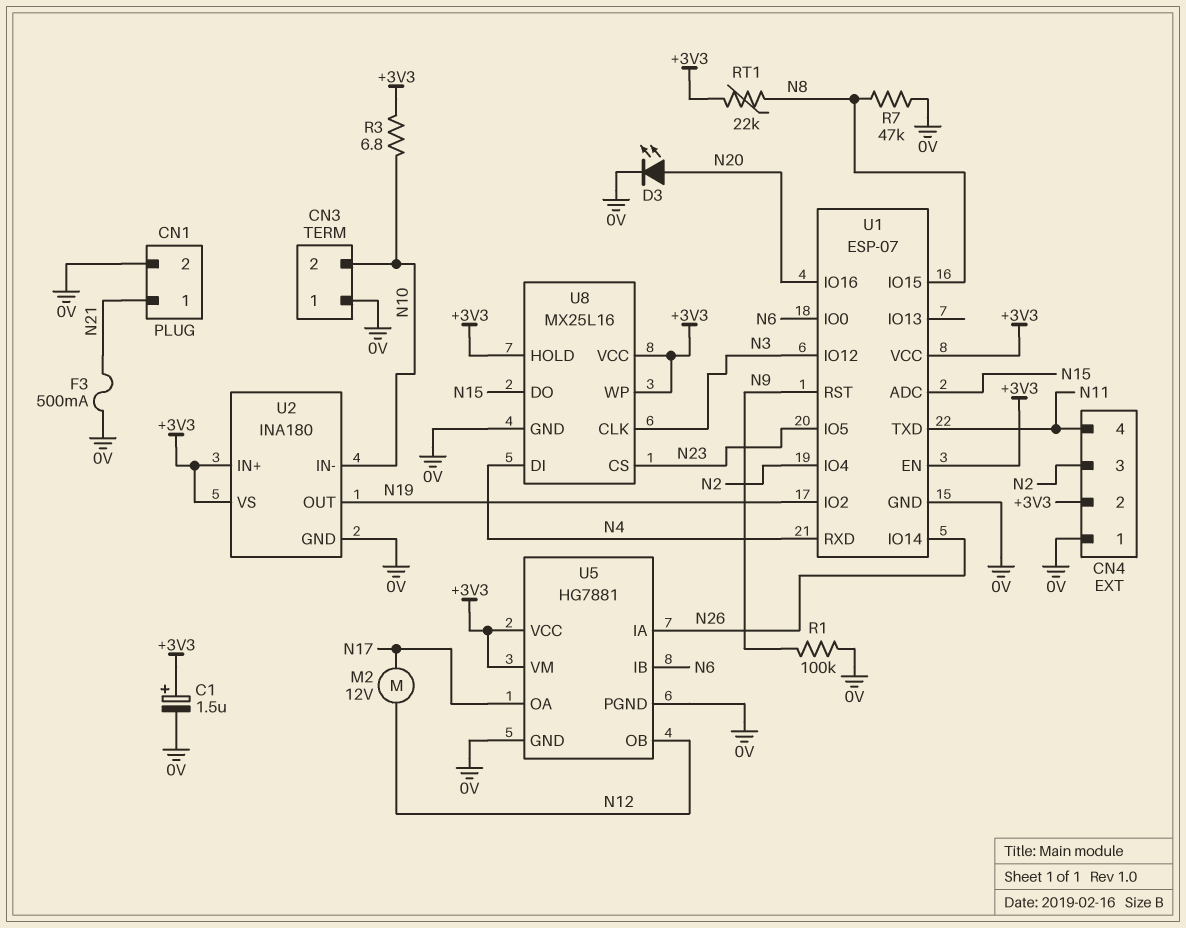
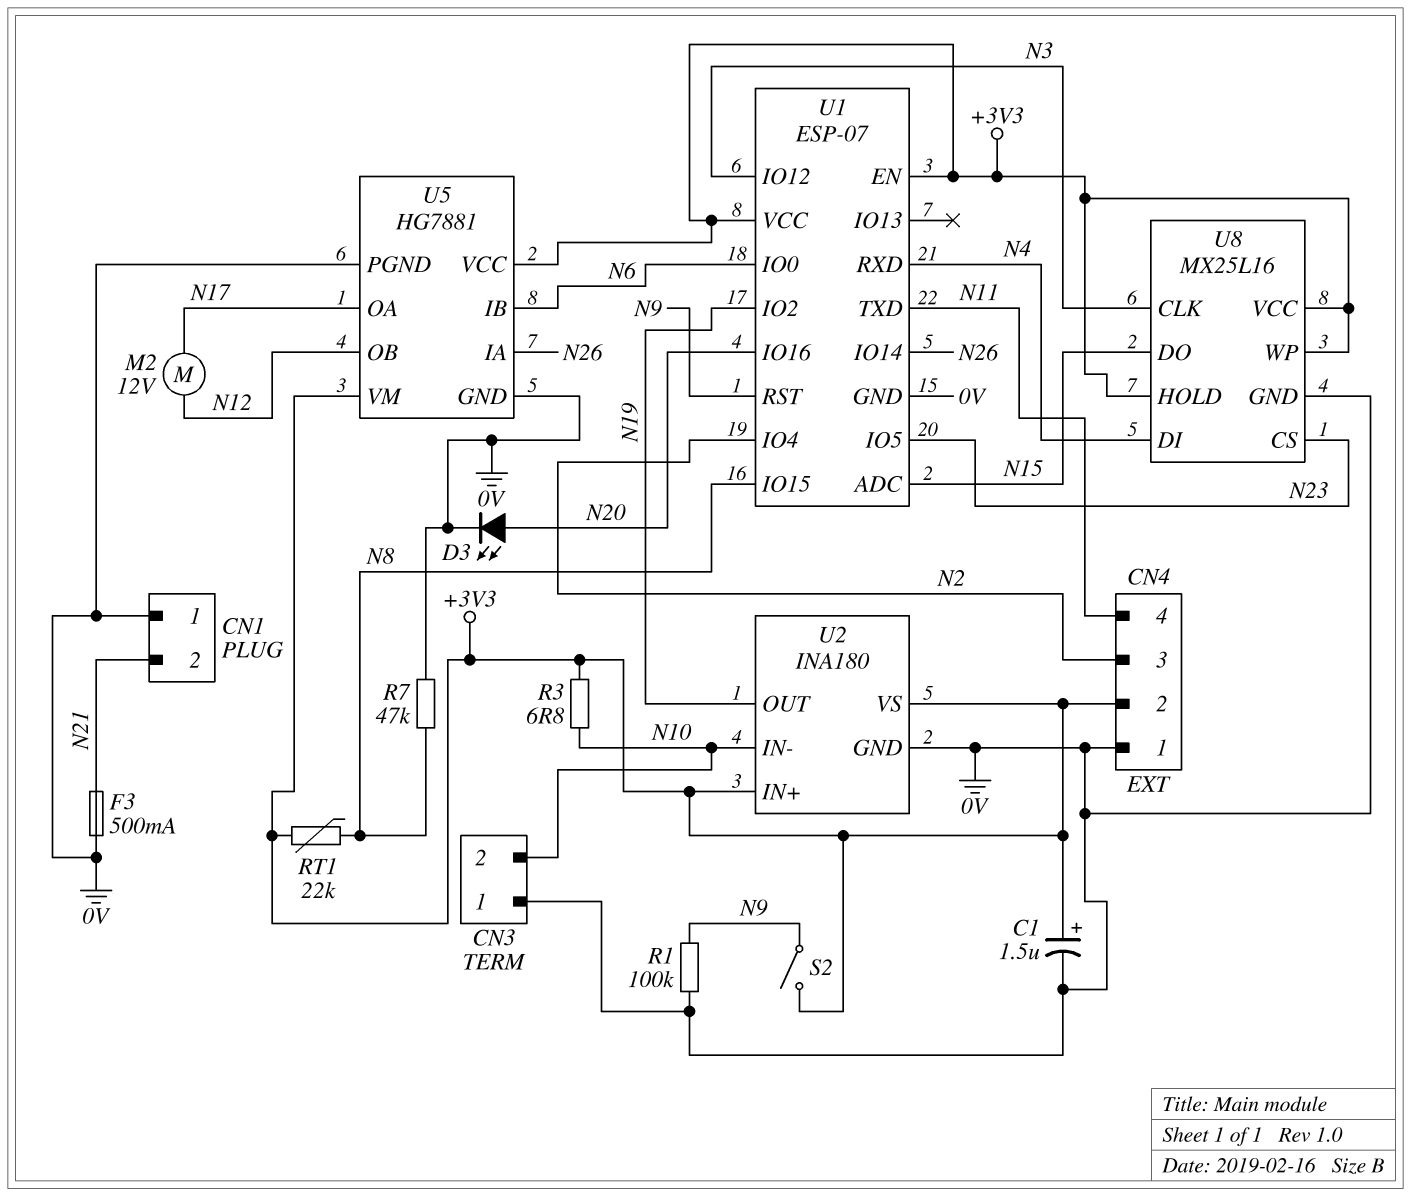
CN1 pin 1: N21 -> 0V
CN1 pin 2: 0V -> N21
S2: none -> switch (+3V3, N9)

